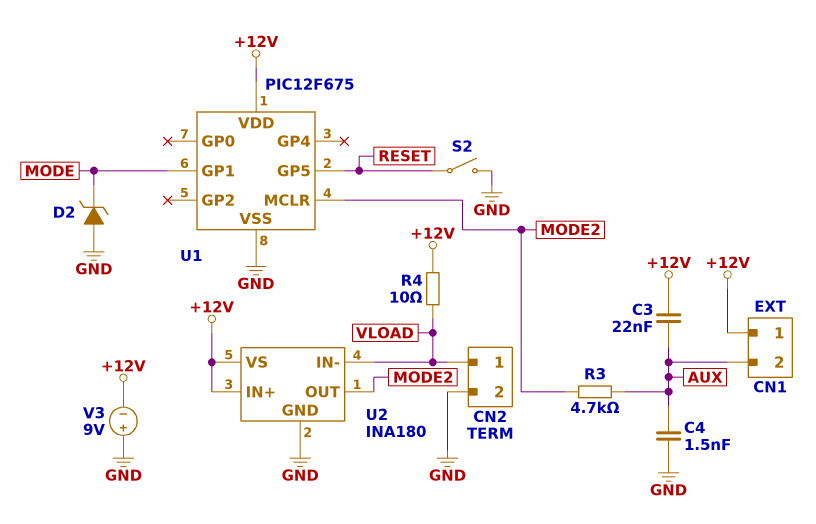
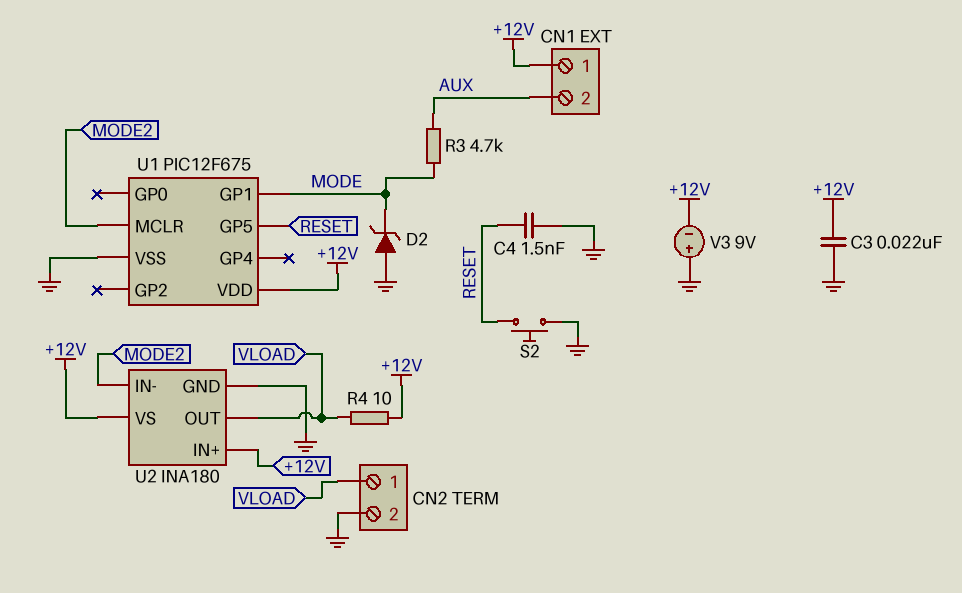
C3: 22nF (+12V, AUX) -> 22nF (+12V, GND)
C4: 1.5nF (AUX, GND) -> 1.5nF (GND, RESET)
R3: 4.7k (AUX, MODE2) -> 4.7k (AUX, MODE)
S2: switch (GND, RESET) -> button (GND, RESET)
U2 pin IN-: VLOAD -> MODE2
U2 pin OUT: MODE2 -> VLOAD

